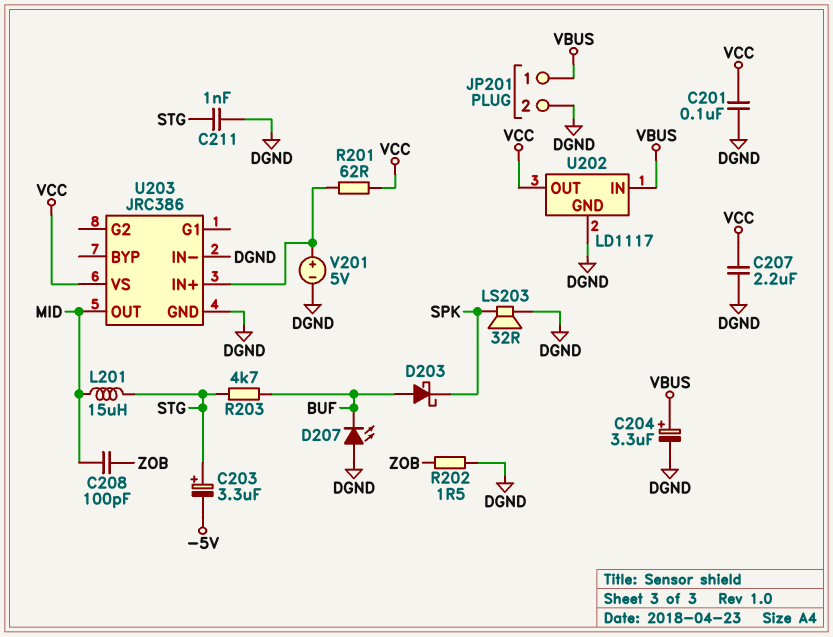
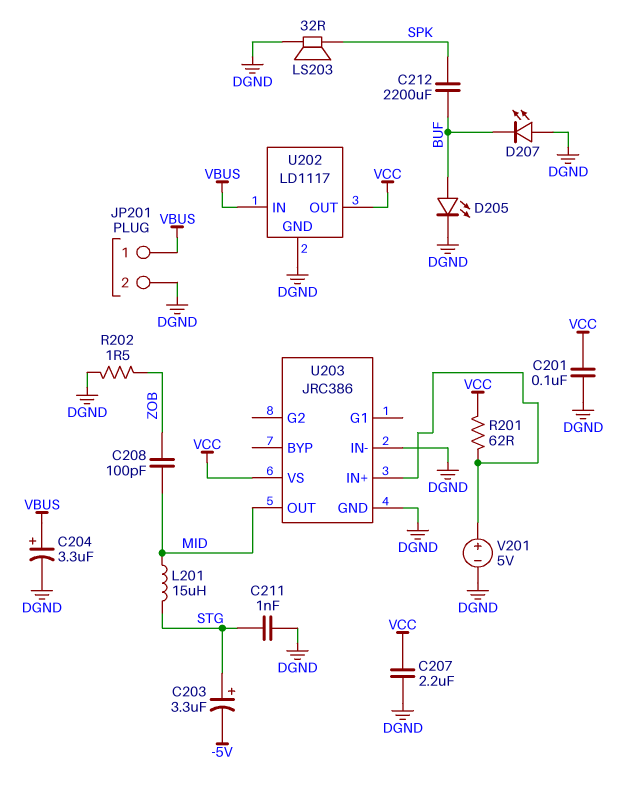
C212: none -> 2200uF (BUF, SPK)
D203: schottky (A BUF, K SPK) -> none
D205: none -> LED (A BUF, K DGND)
R203: 4.7k (BUF, STG) -> none

